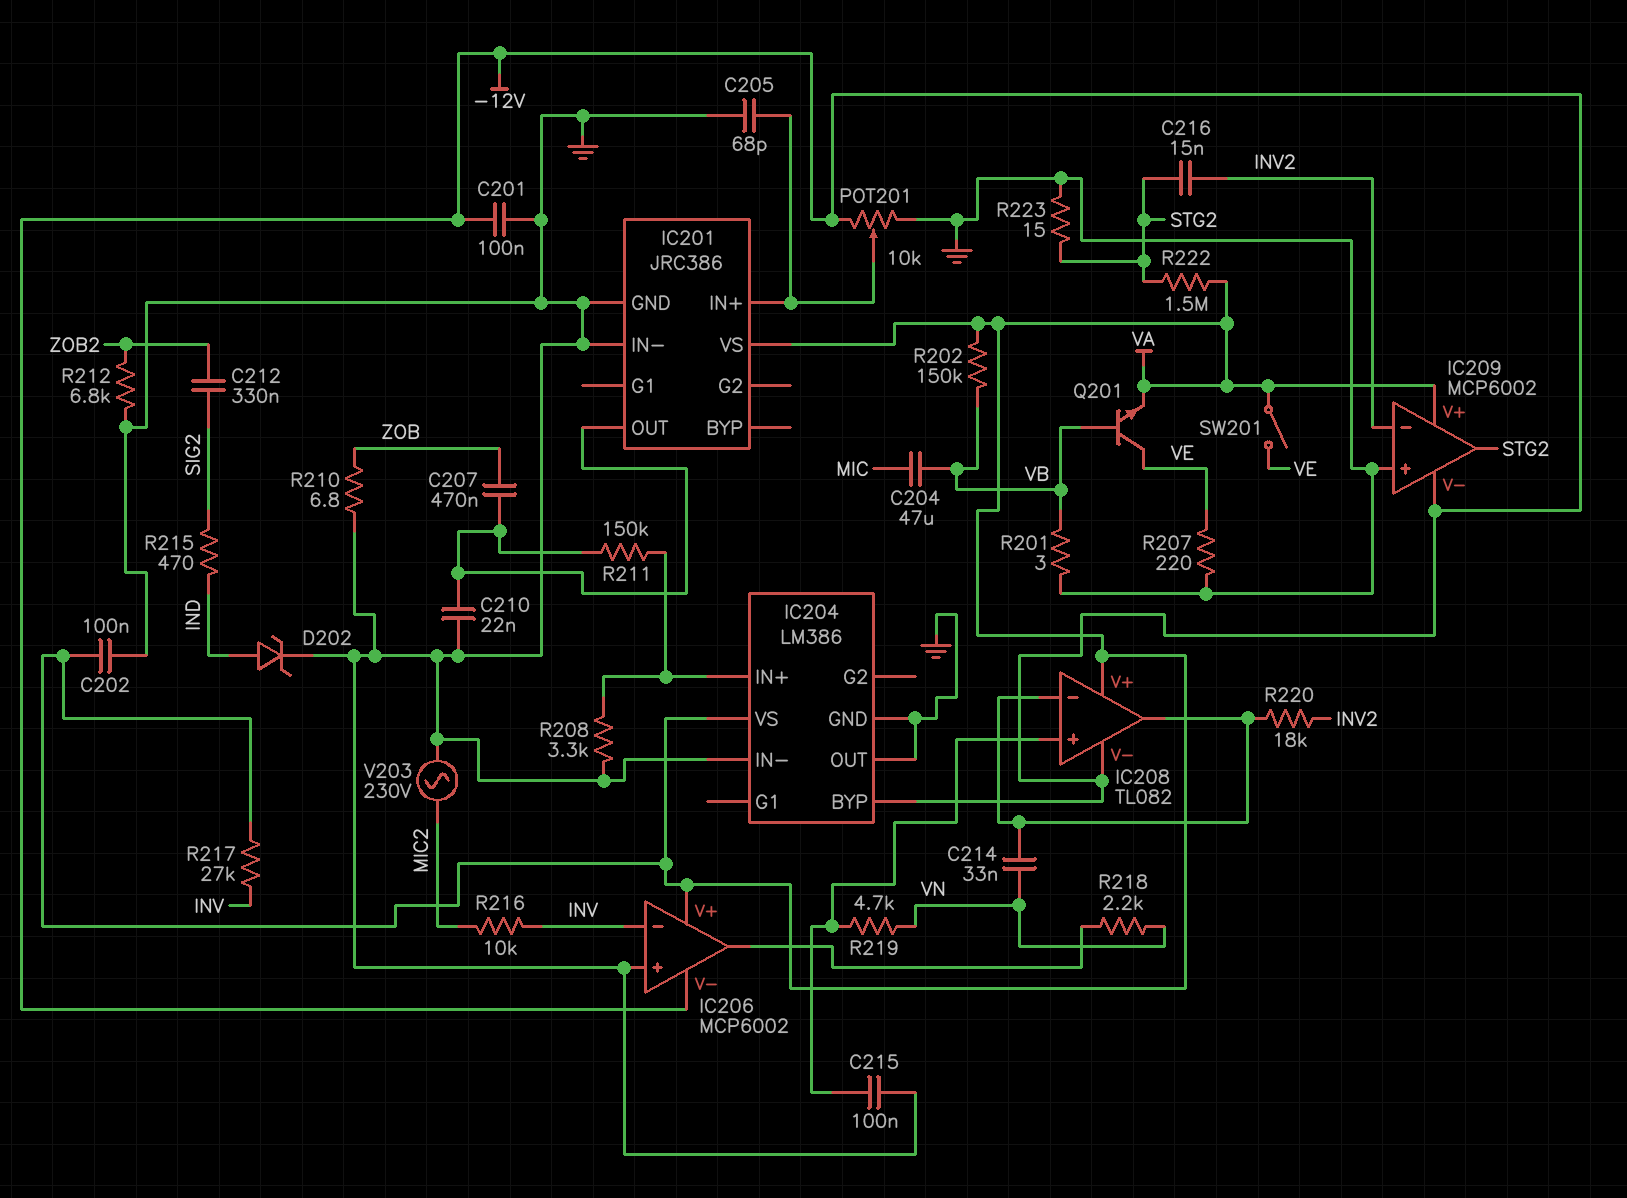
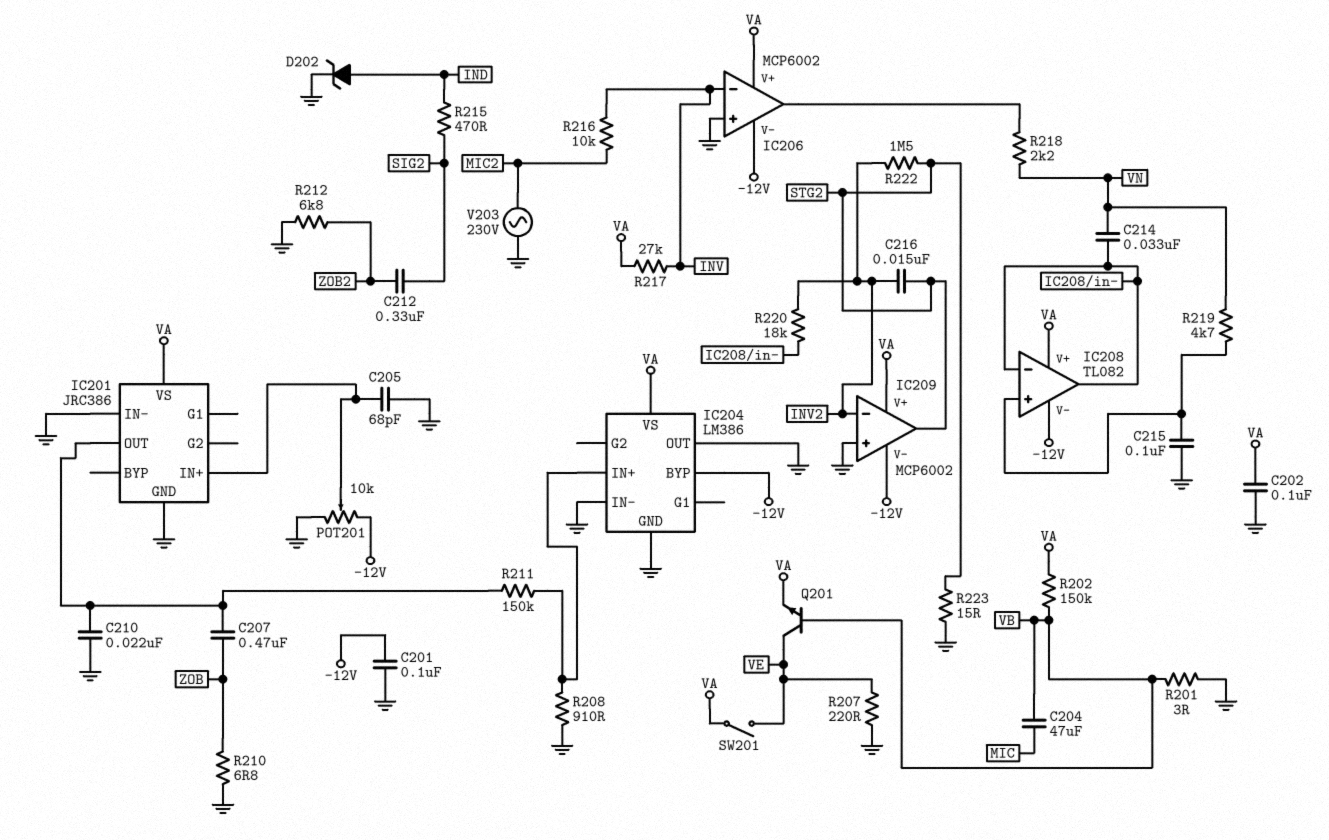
R208: 3.3k (GND, IC204/IN+) -> 910 (GND, IC204/IN+)
R222: 1.5M (STG2, VA) -> 1.5M (INV2, STG2)

